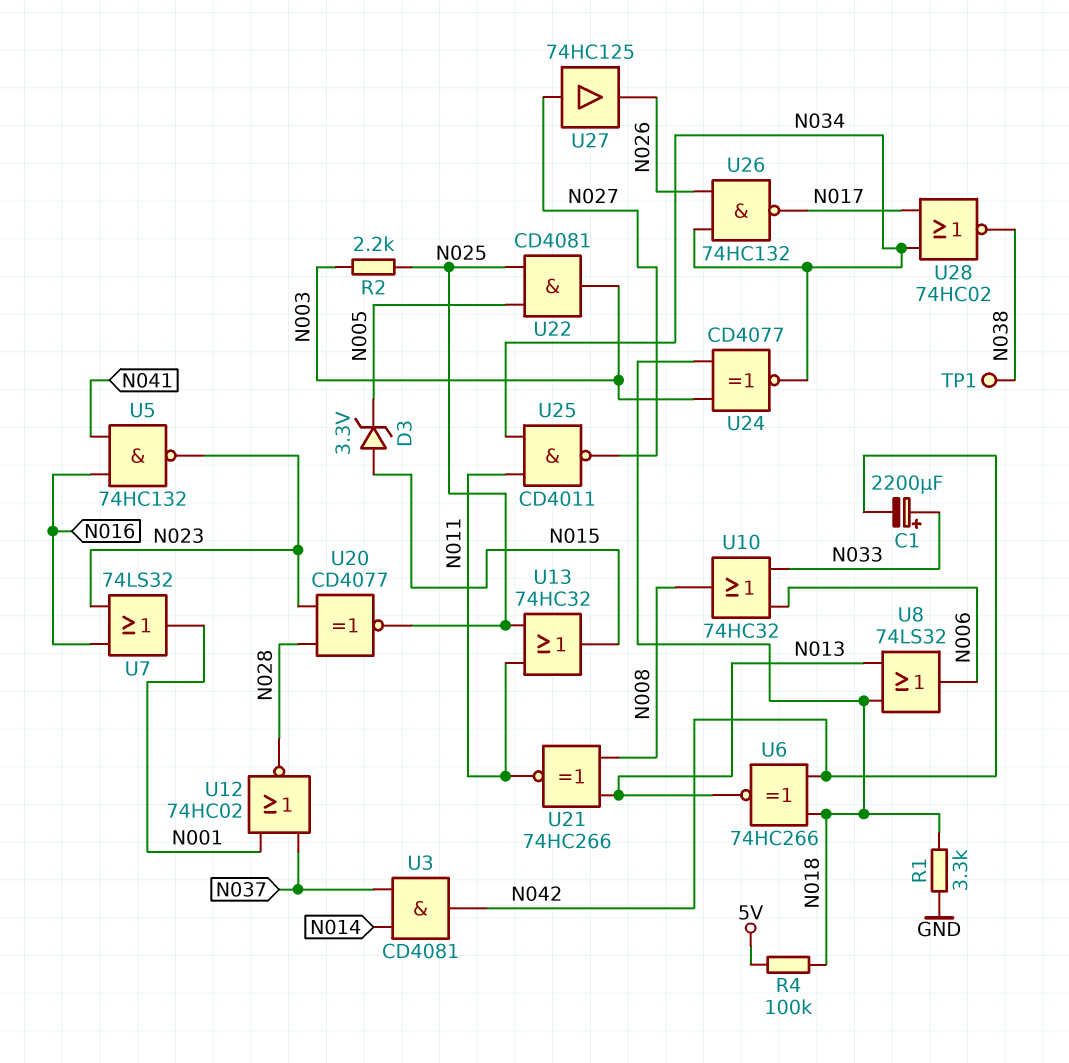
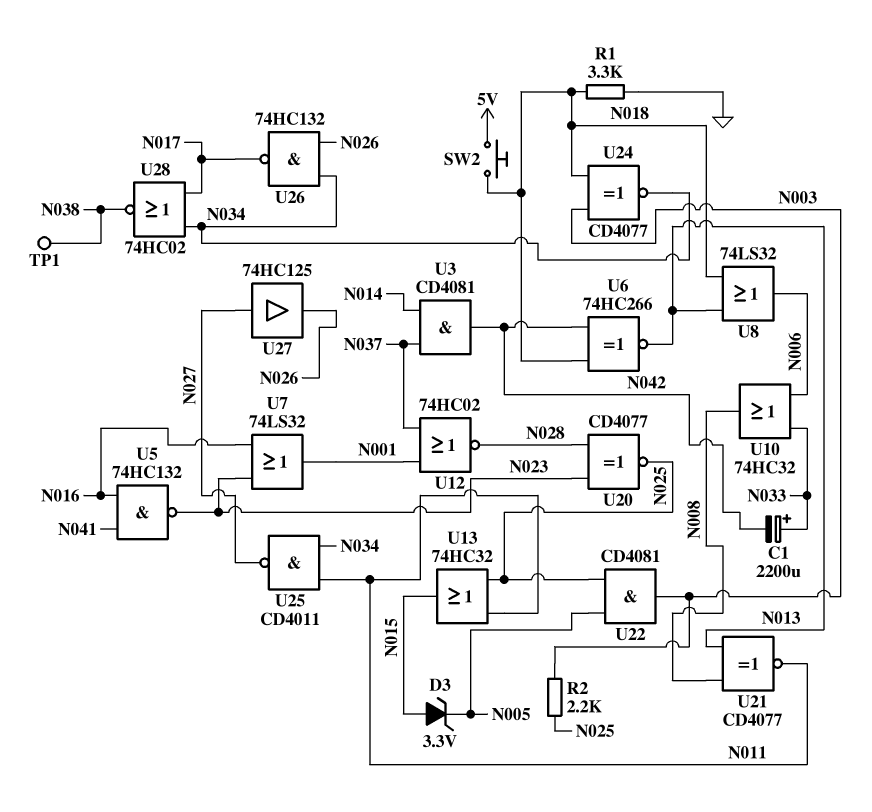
R4: 100k (5V, N018) -> none
SW2: none -> button (5V, N018)
U21: XNOR 74HC266 (in N008, in N013, out N011) -> XNOR CD4077 (in N008, in N013, out N011)

